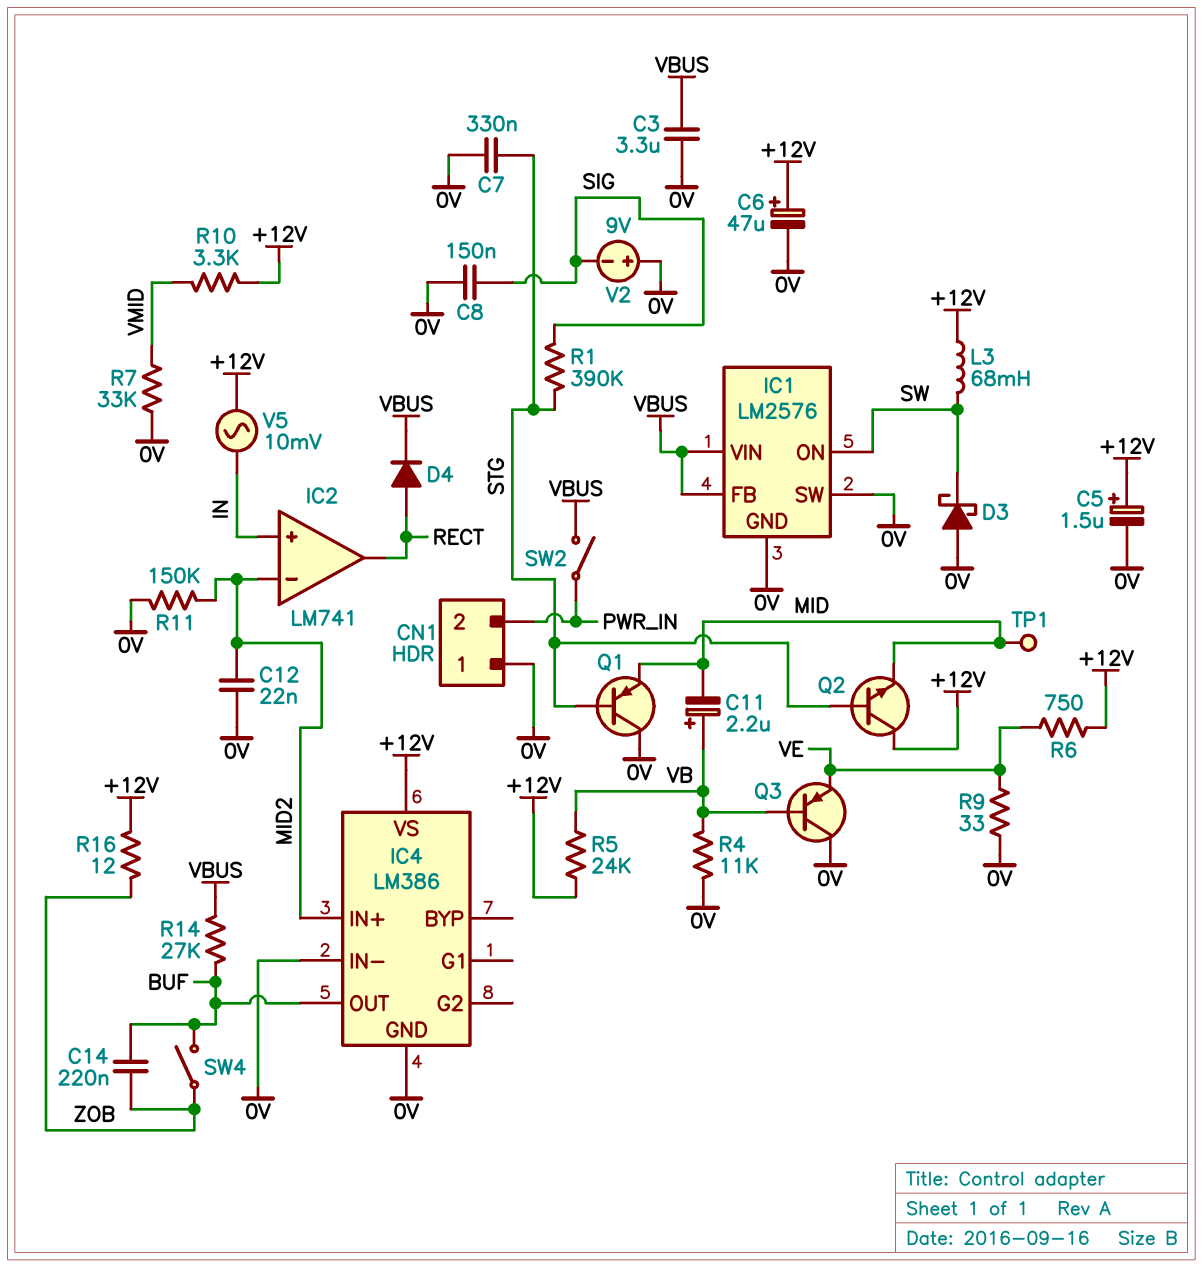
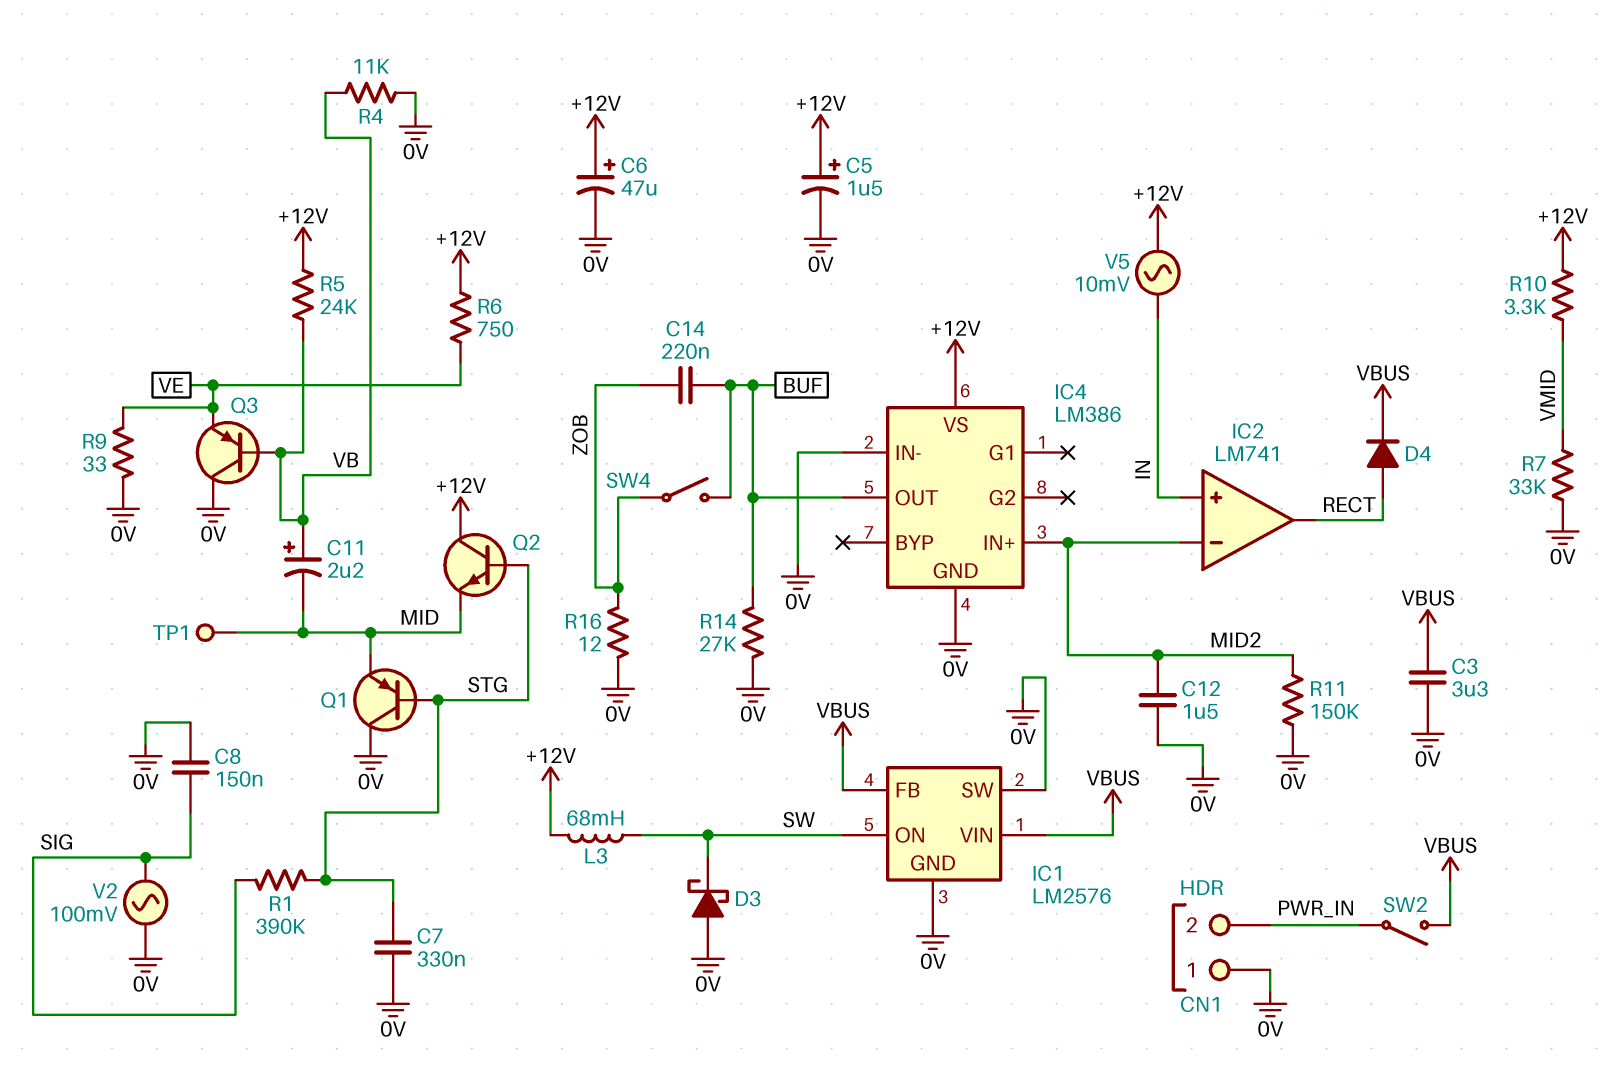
C12: 22nF (0V, MID2) -> 1.5uF (0V, MID2)
R14: 27k (BUF, VBUS) -> 27k (0V, BUF)
R16: 12 (+12V, ZOB) -> 12 (0V, ZOB)
V2: 9V (plus 0V, minus SIG) -> AC 100mV (0V, SIG)

